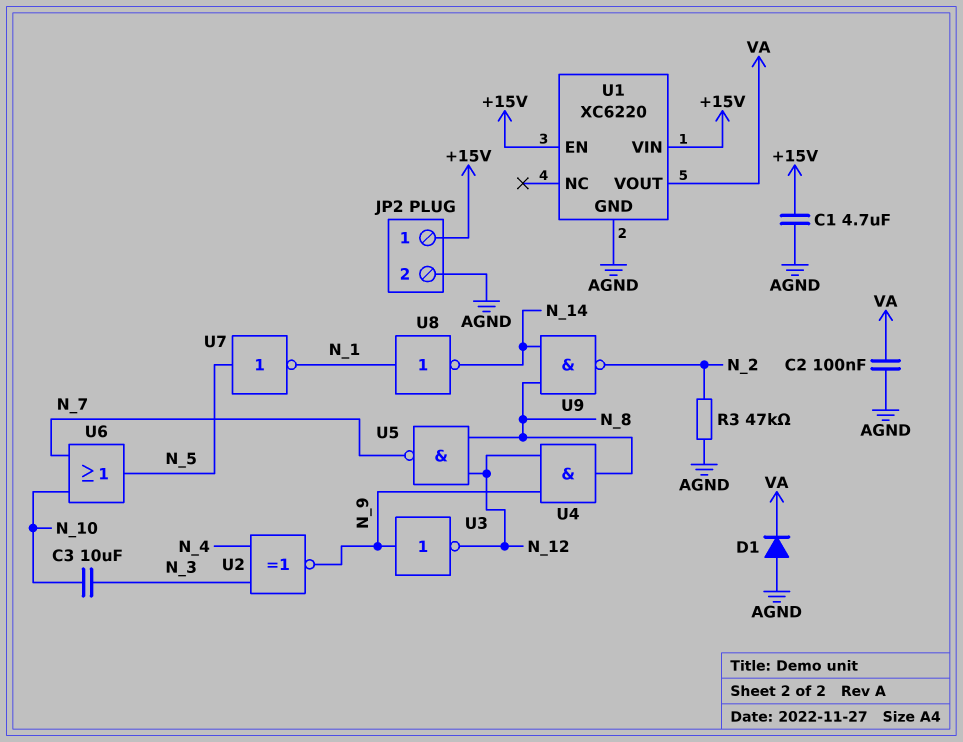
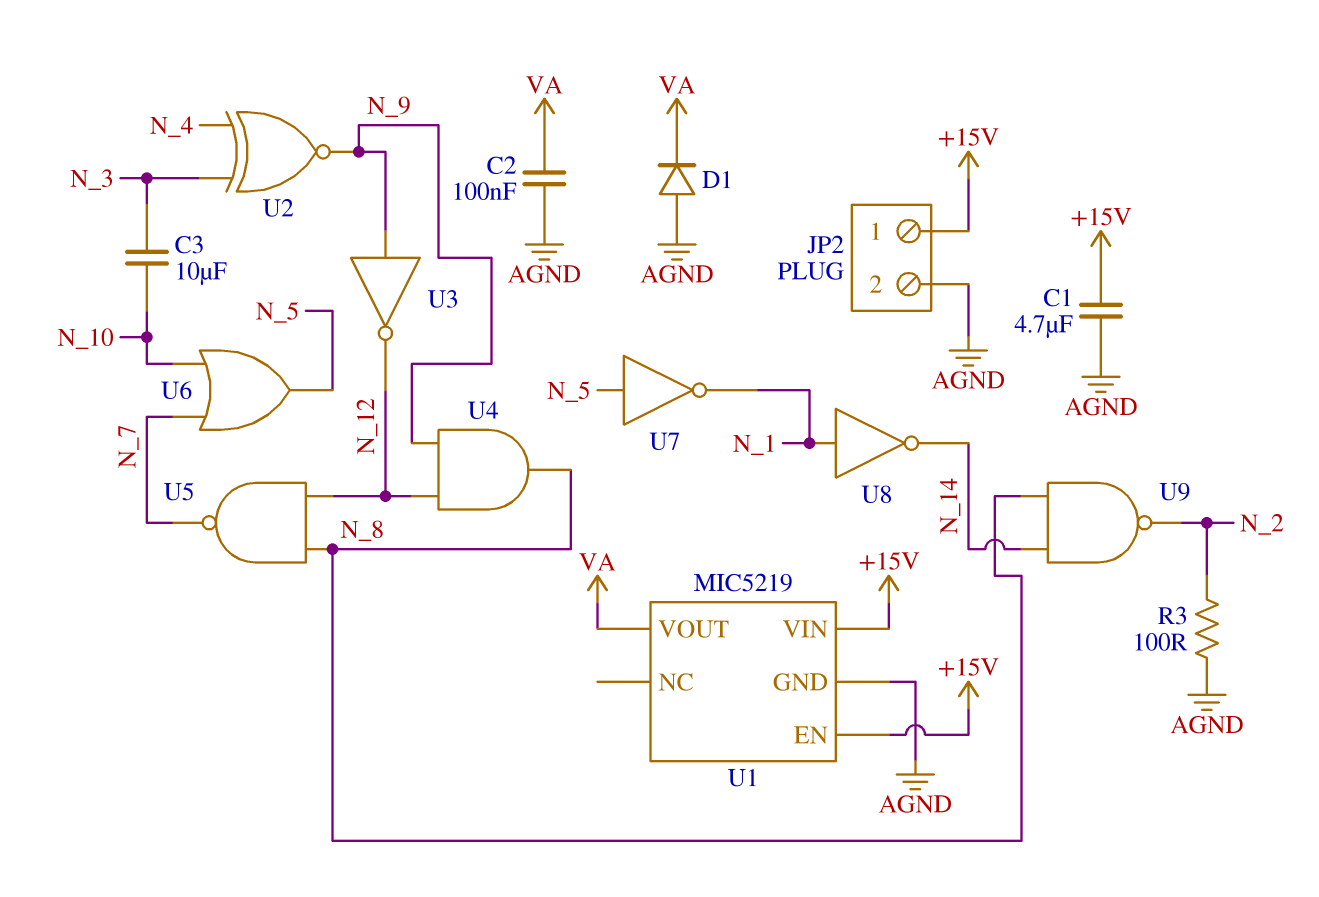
R3: 47k (AGND, N_2) -> 100 (AGND, N_2)
U1: XC6220 -> MIC5219

